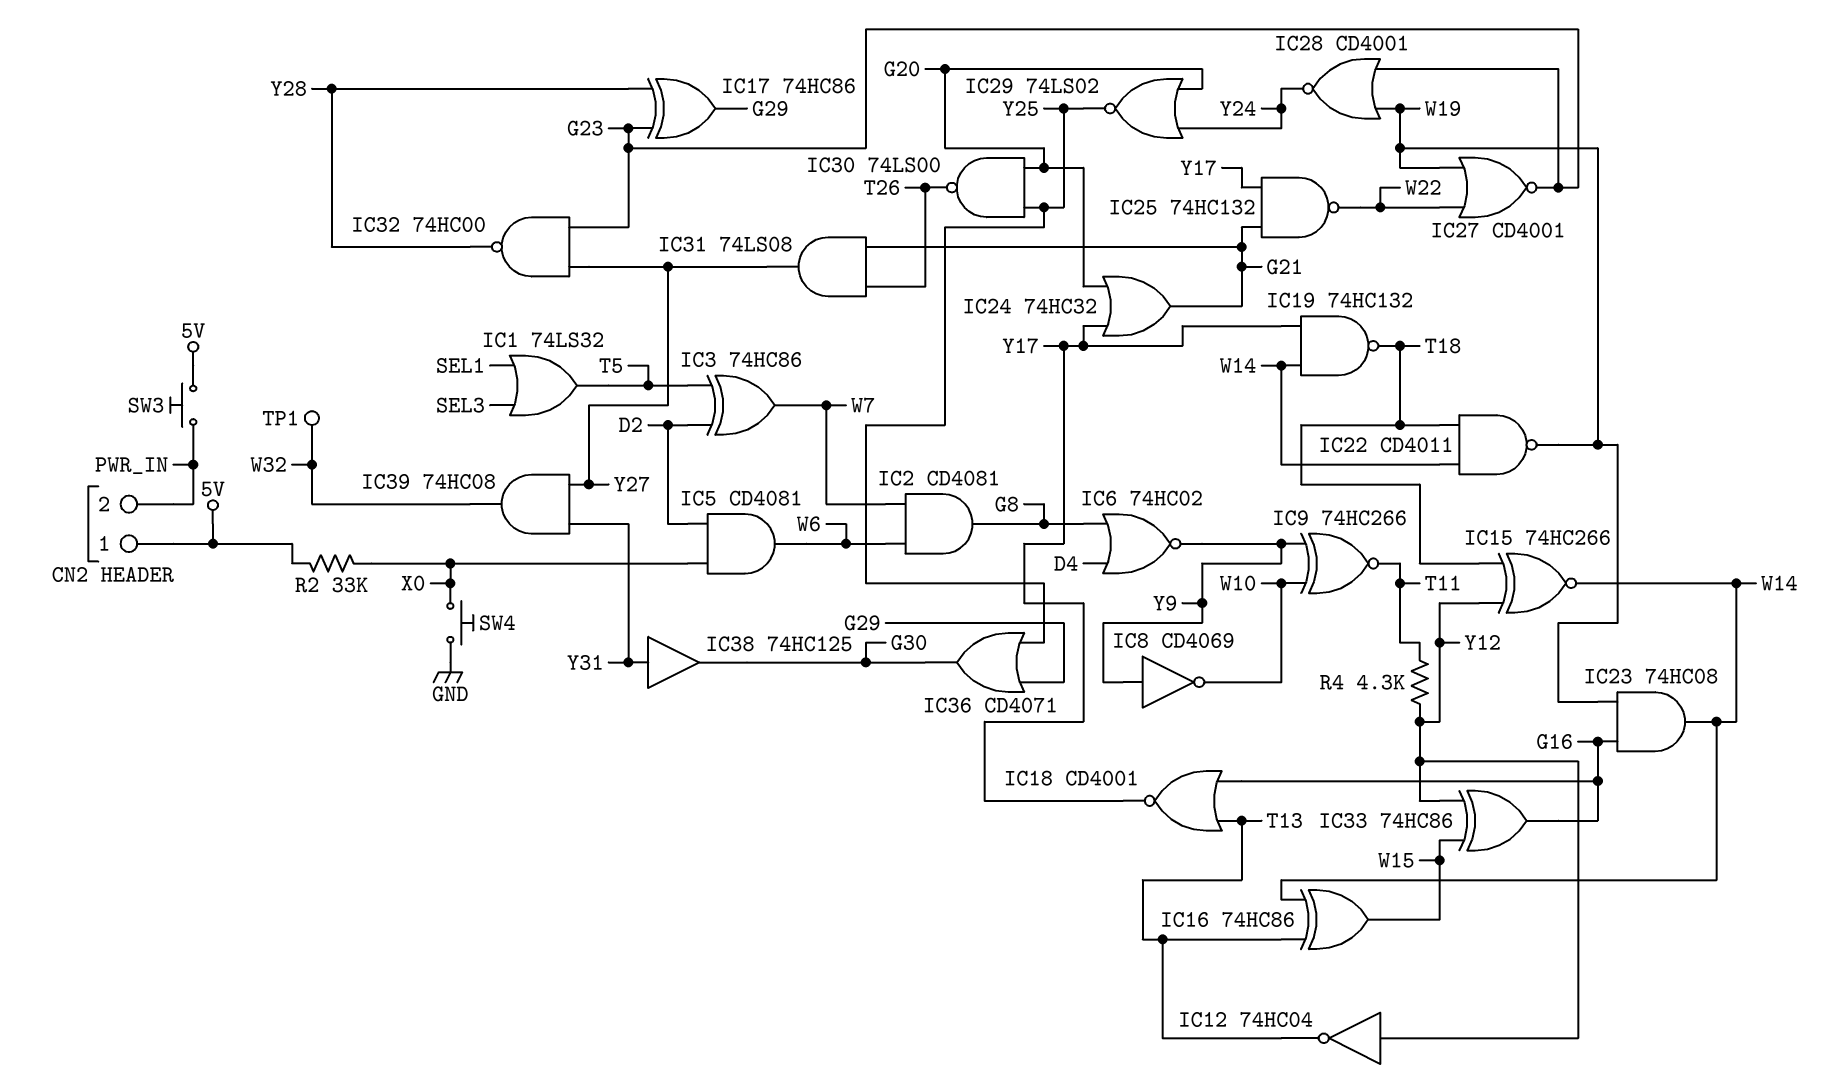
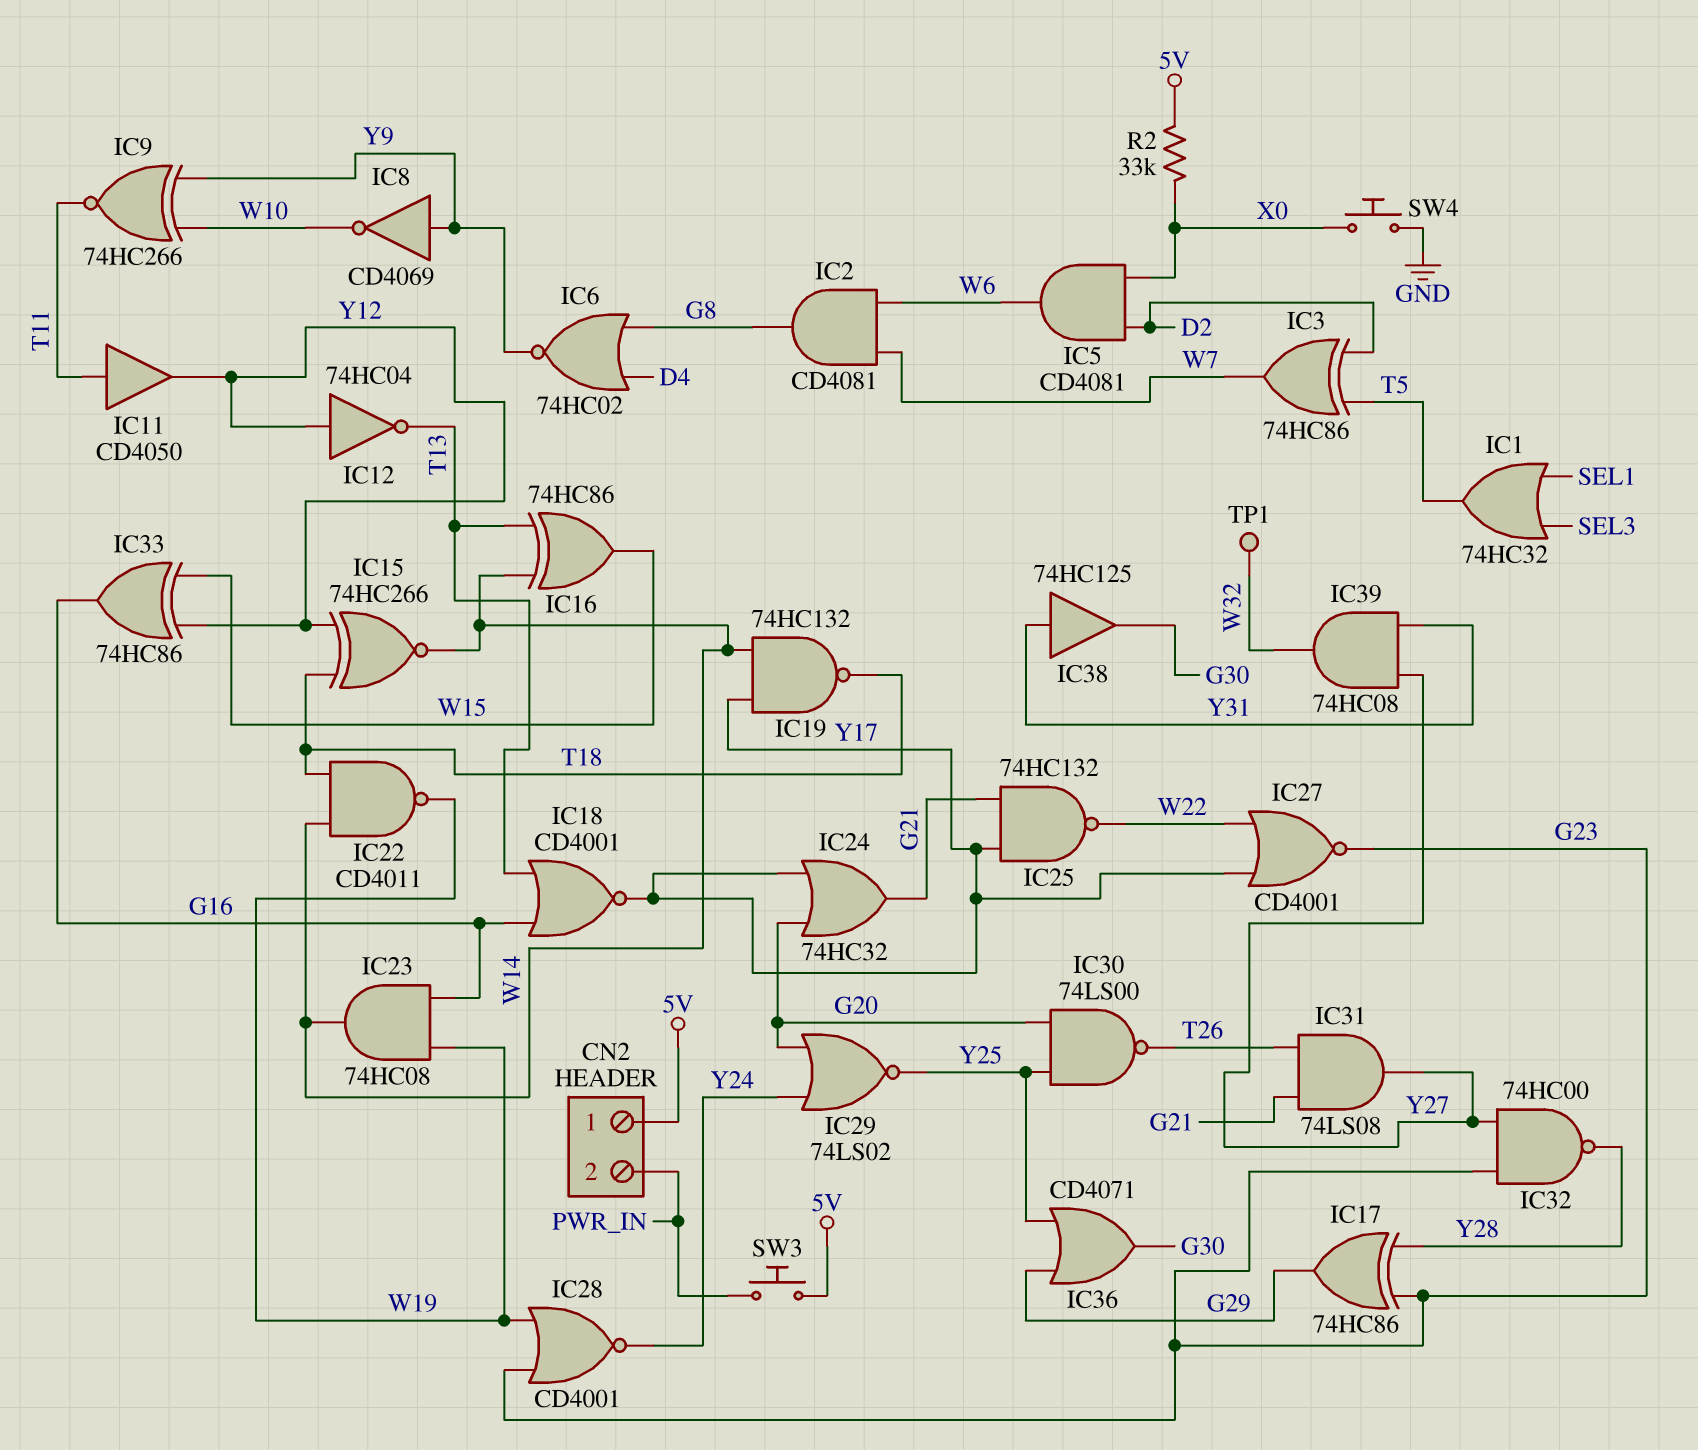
IC1: OR 74LS32 (in SEL1, in SEL3, out T5) -> OR 74HC32 (in SEL1, in SEL3, out T5)
IC11: none -> buffer CD4050 (in T11, out Y12)
IC27: NOR CD4001 (in W19, in W22, out G23) -> NOR CD4001 (in W22, in Y17, out G23)
R4: 4.3k (T11, Y12) -> none

